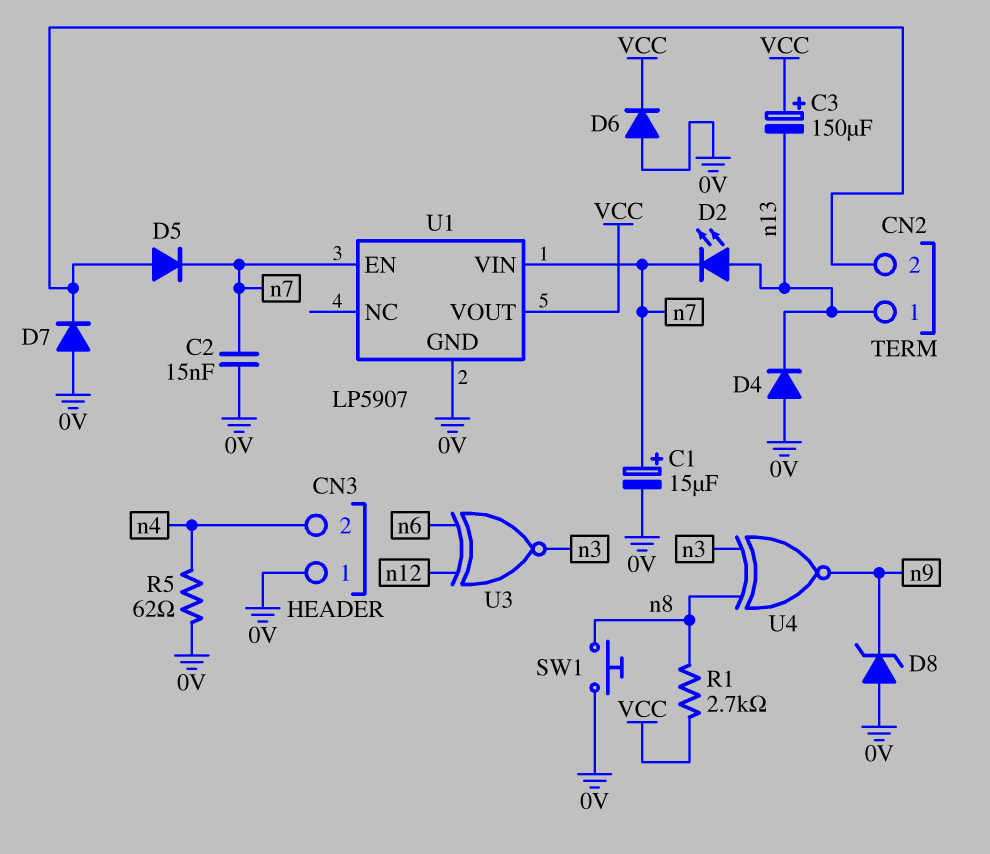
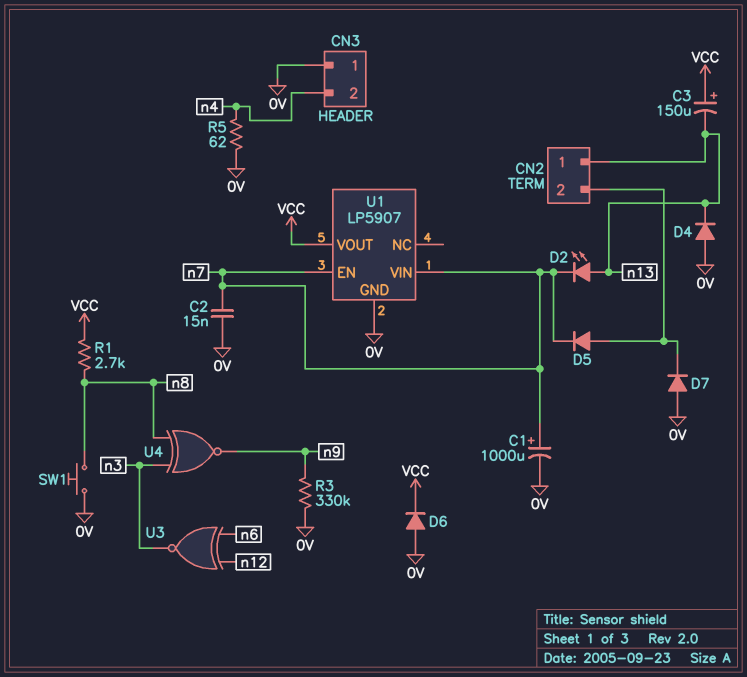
C1: 15uF (plus n7, minus 0V) -> 1000uF (plus n7, minus 0V)
D8: zener (A 0V, K n9) -> none
R3: none -> 330k (0V, n9)

